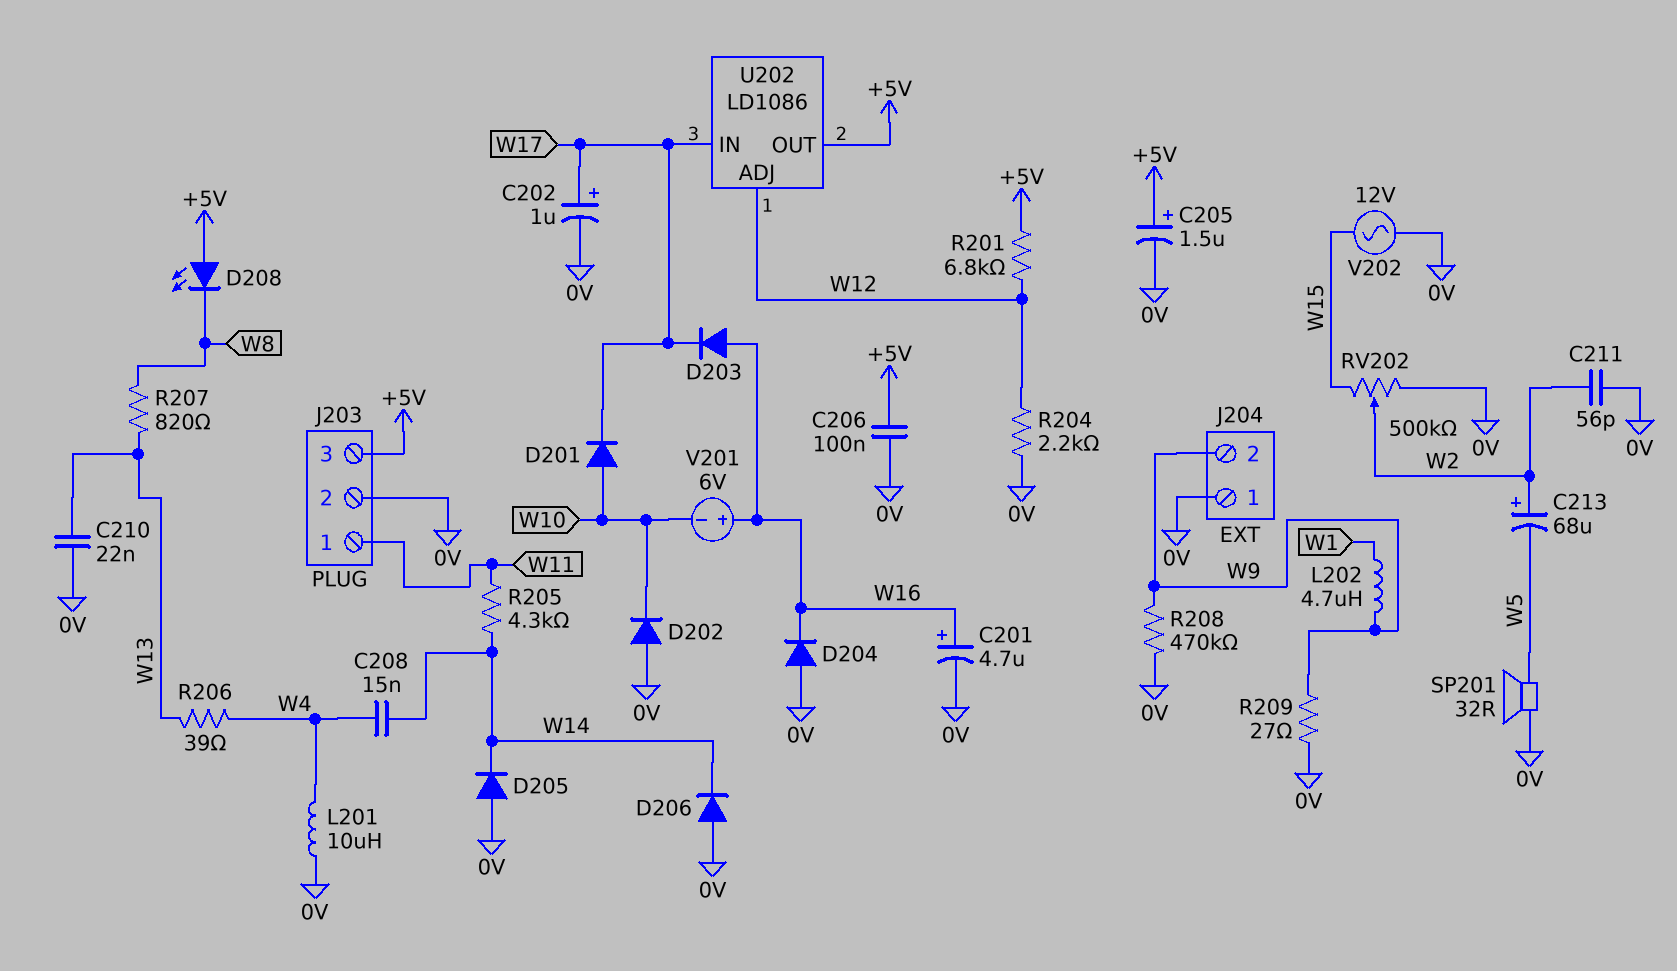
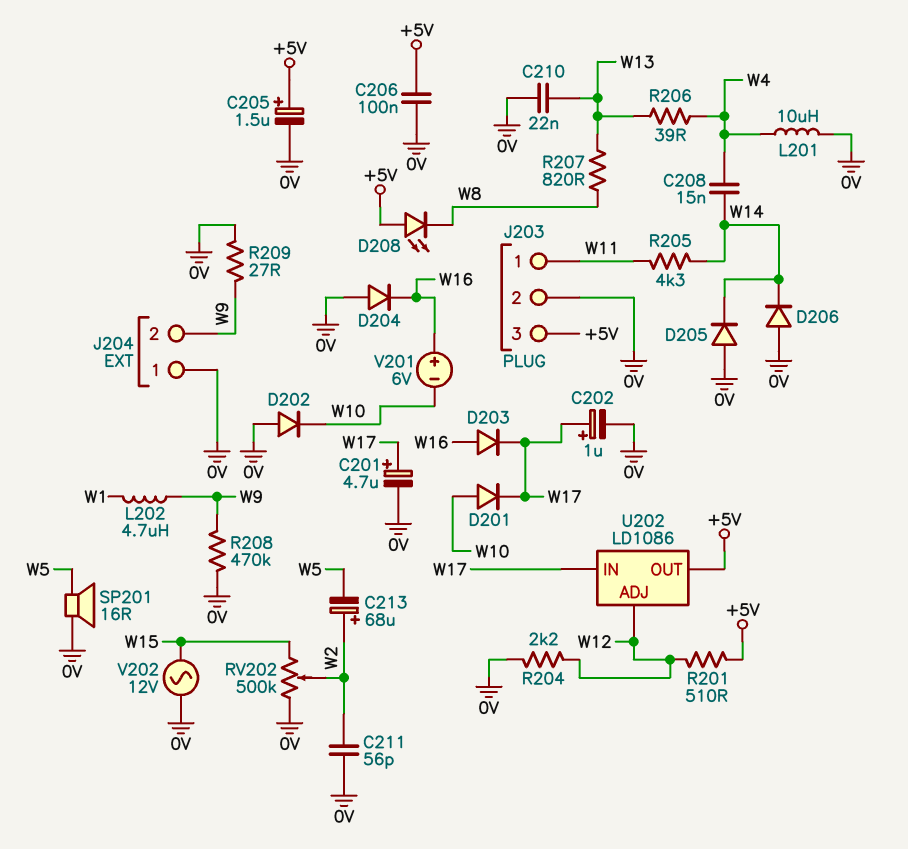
C201: 4.7uF (plus W16, minus 0V) -> 4.7uF (plus W17, minus 0V)
R201: 6.8k (+5V, W12) -> 510 (+5V, W12)
SP201: speaker 32R (0V, W5) -> speaker 16R (0V, W5)

